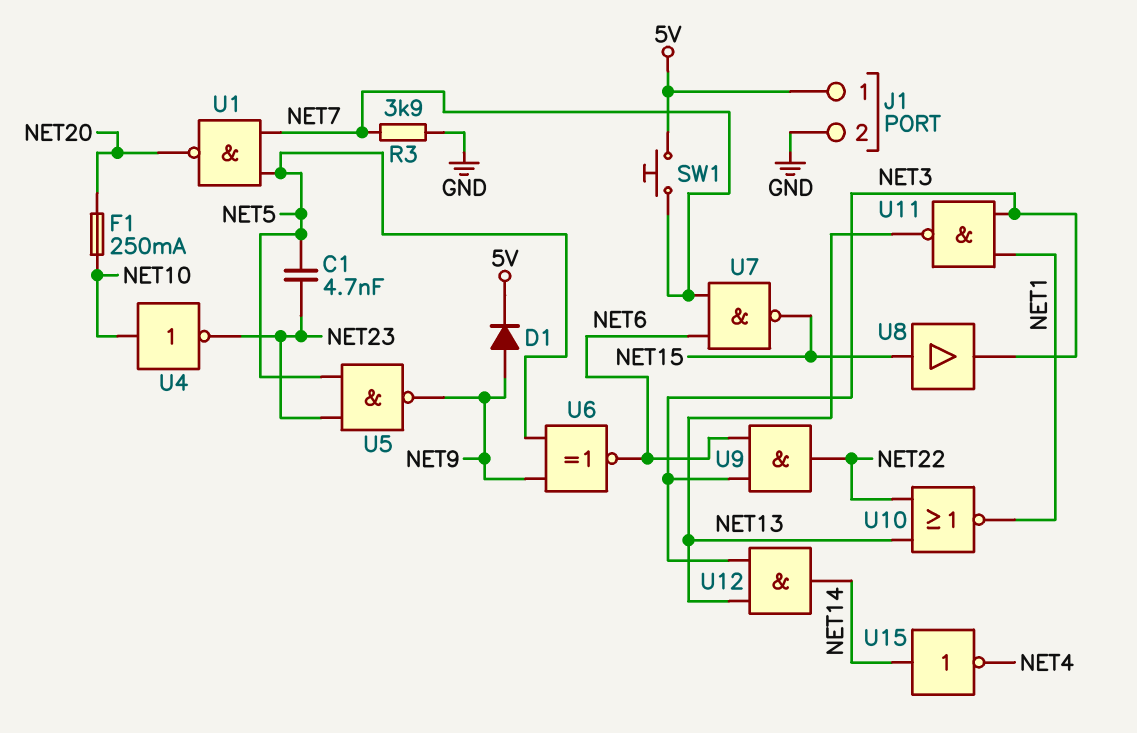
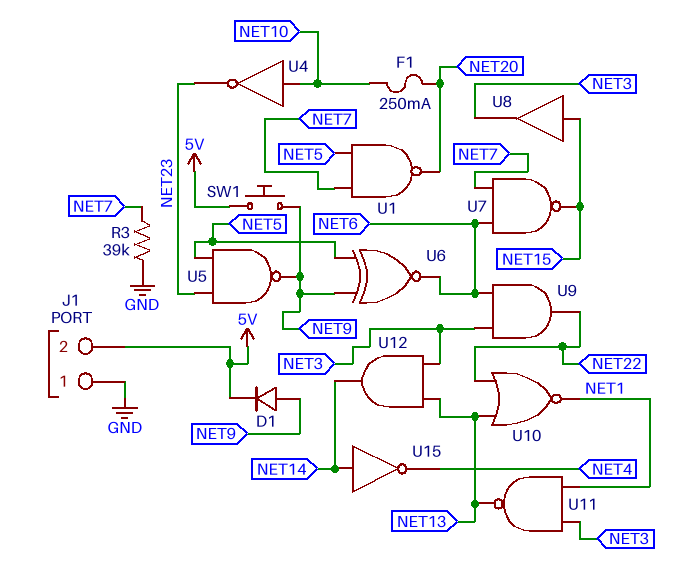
C1: 4.7nF (NET5, NET23) -> none
J1 pin 1: 5V -> GND
J1 pin 2: GND -> 5V
R3: 3.9k (GND, NET7) -> 39k (GND, NET7)
SW1: button (5V, NET7) -> button (5V, NET9)

